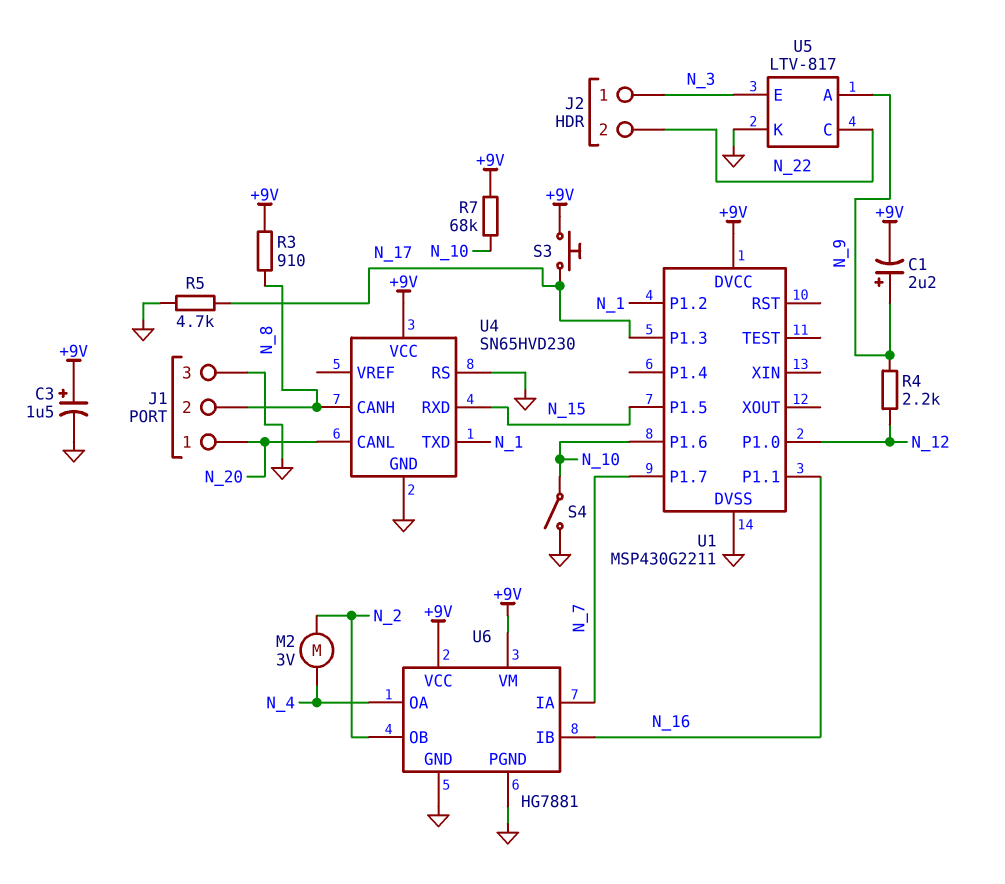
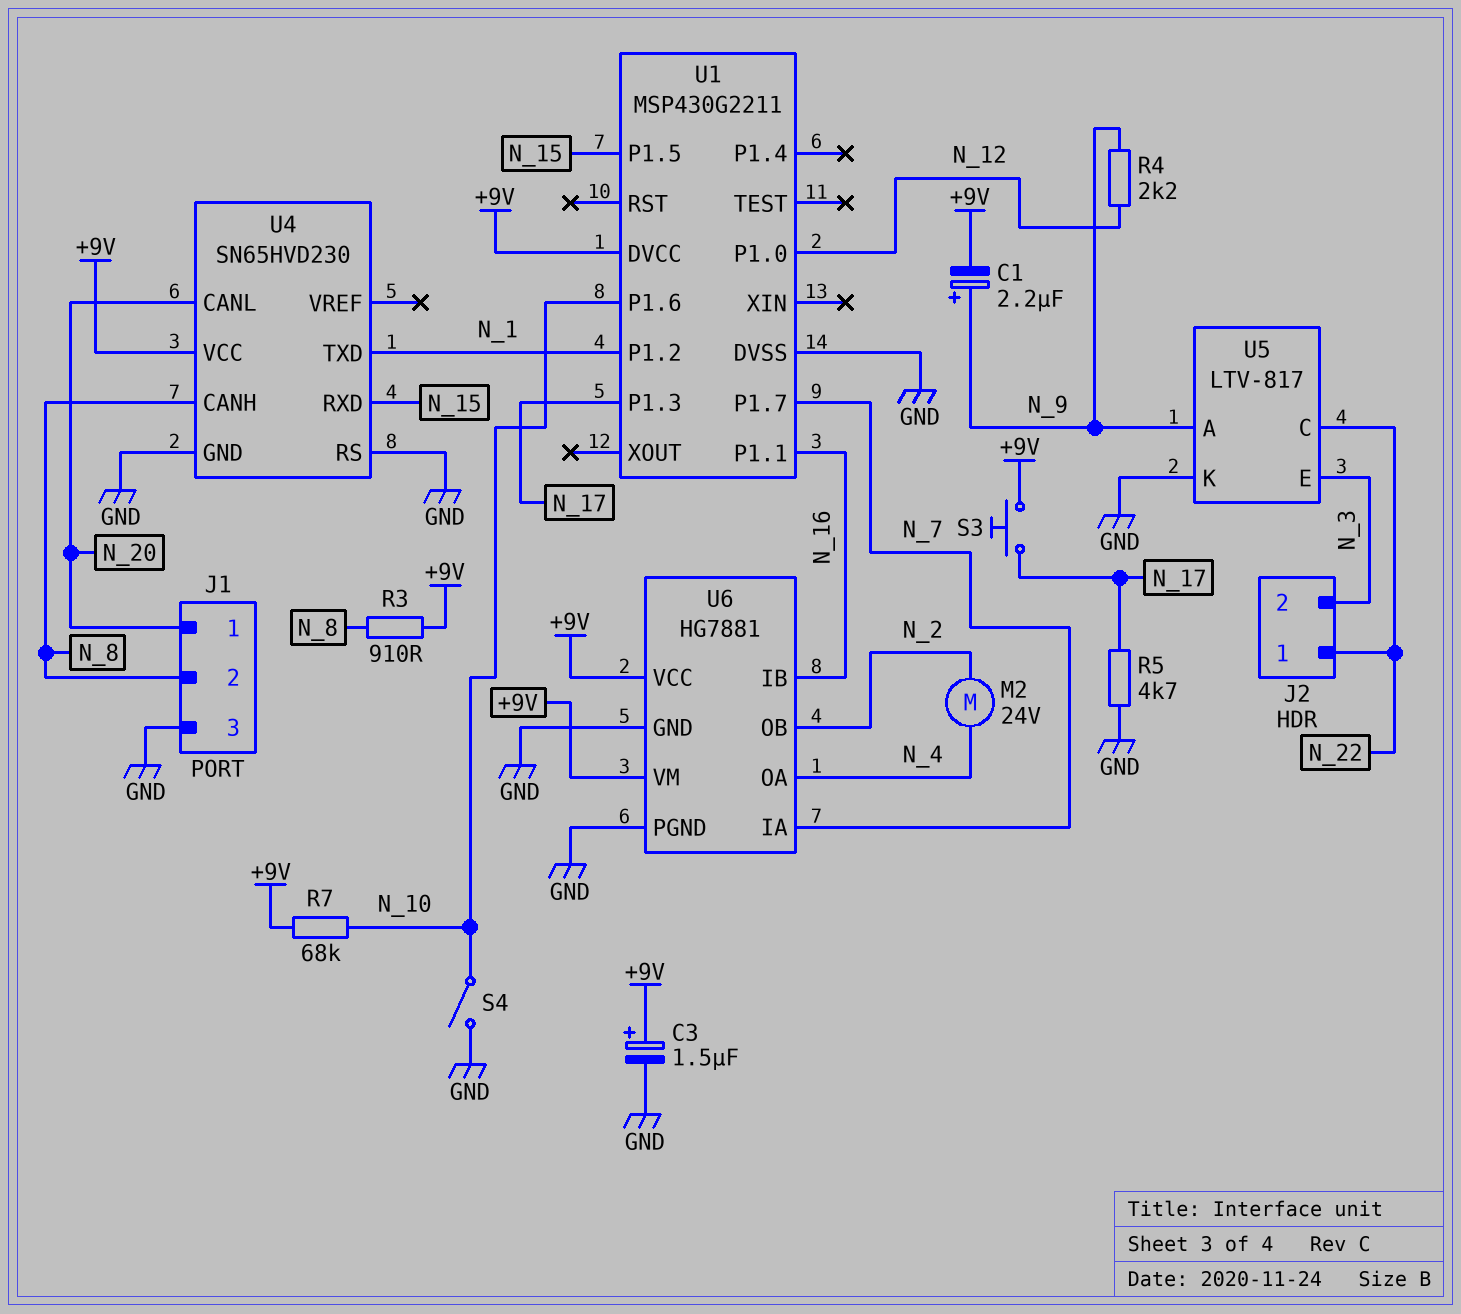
J2 pin 1: N_3 -> N_22
J2 pin 2: N_22 -> N_3
M2: motor 3V (N_2, N_4) -> motor 24V (N_2, N_4)

